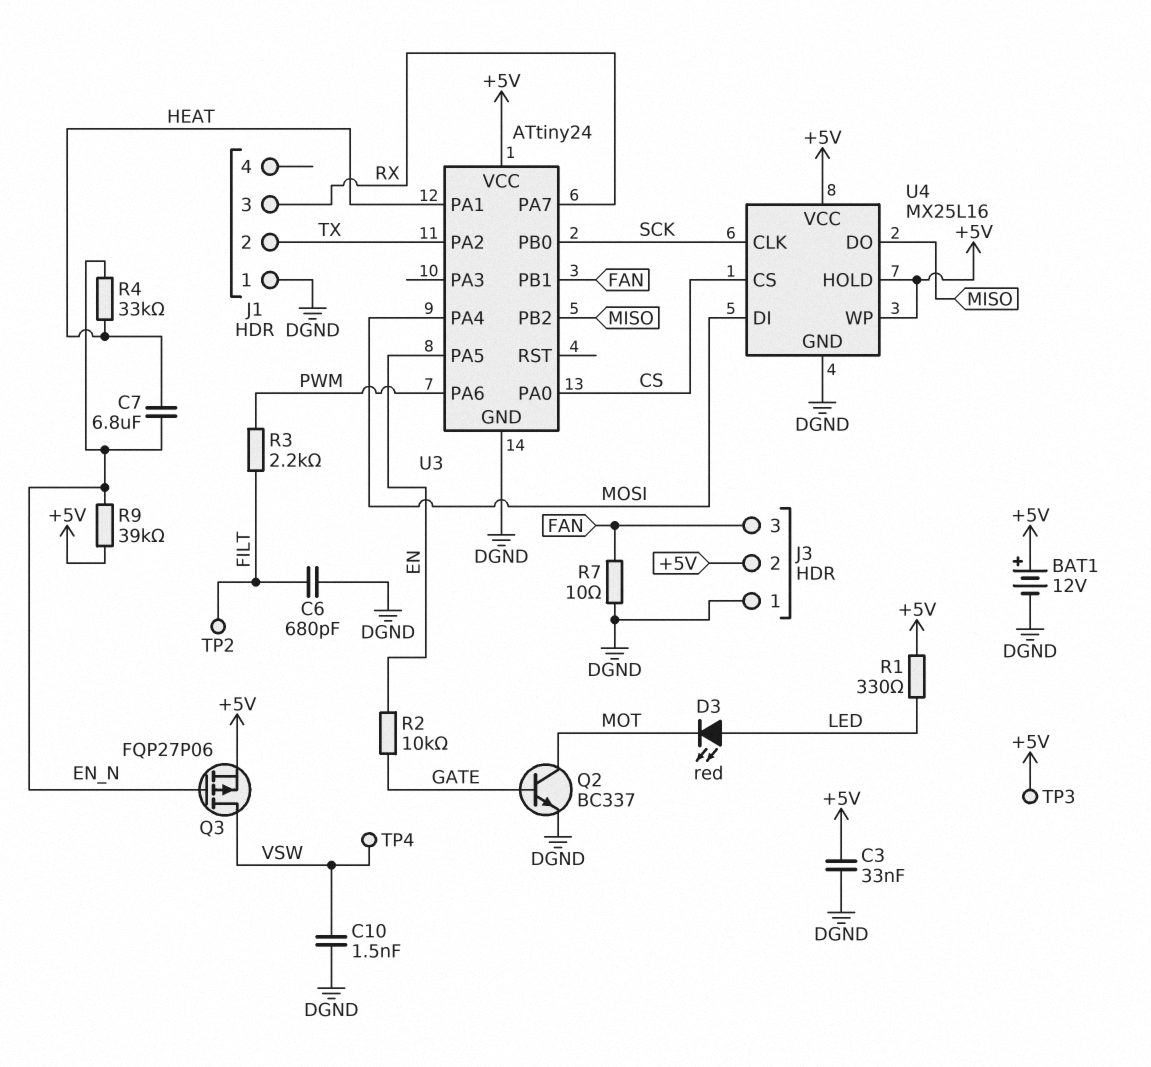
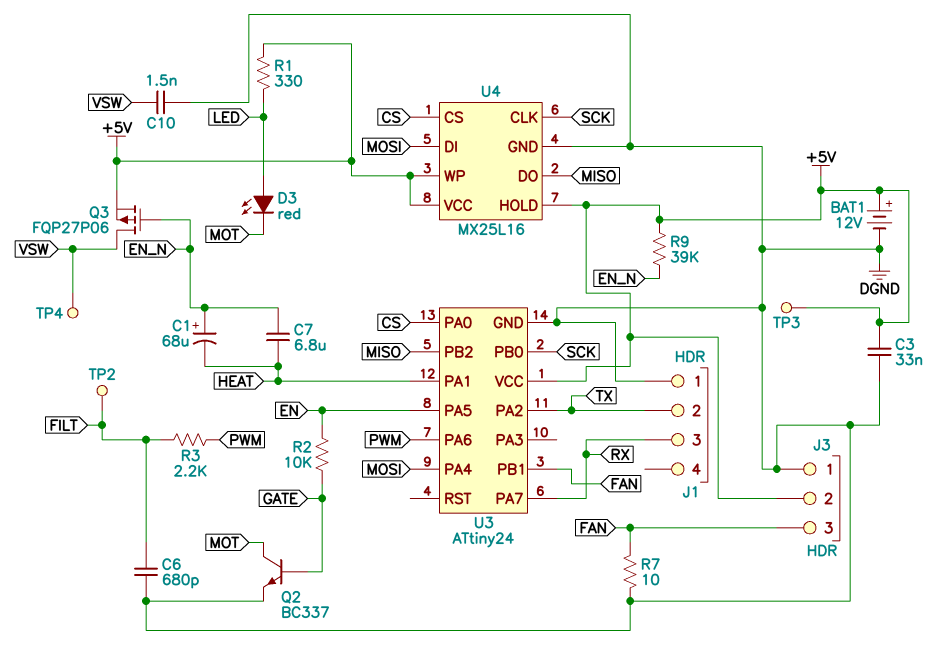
C1: none -> 68uF (plus EN_N, minus HEAT)
R4: 33k (EN_N, HEAT) -> none

